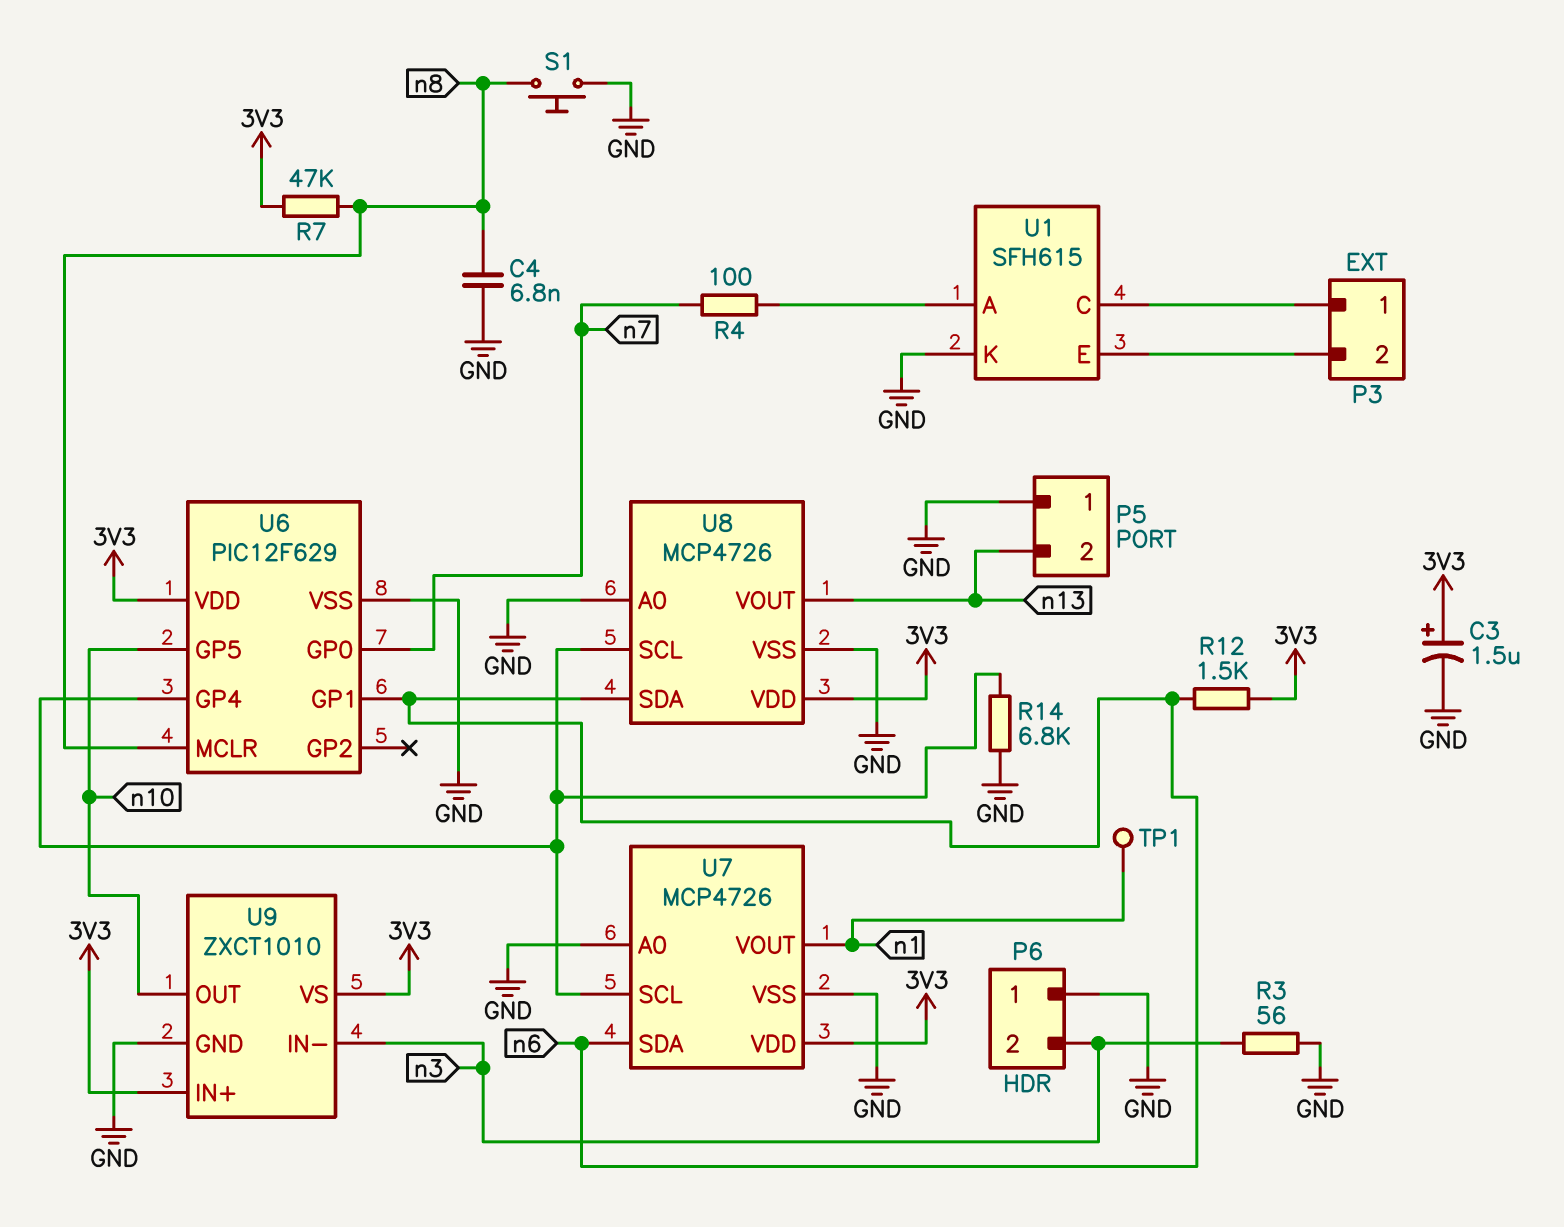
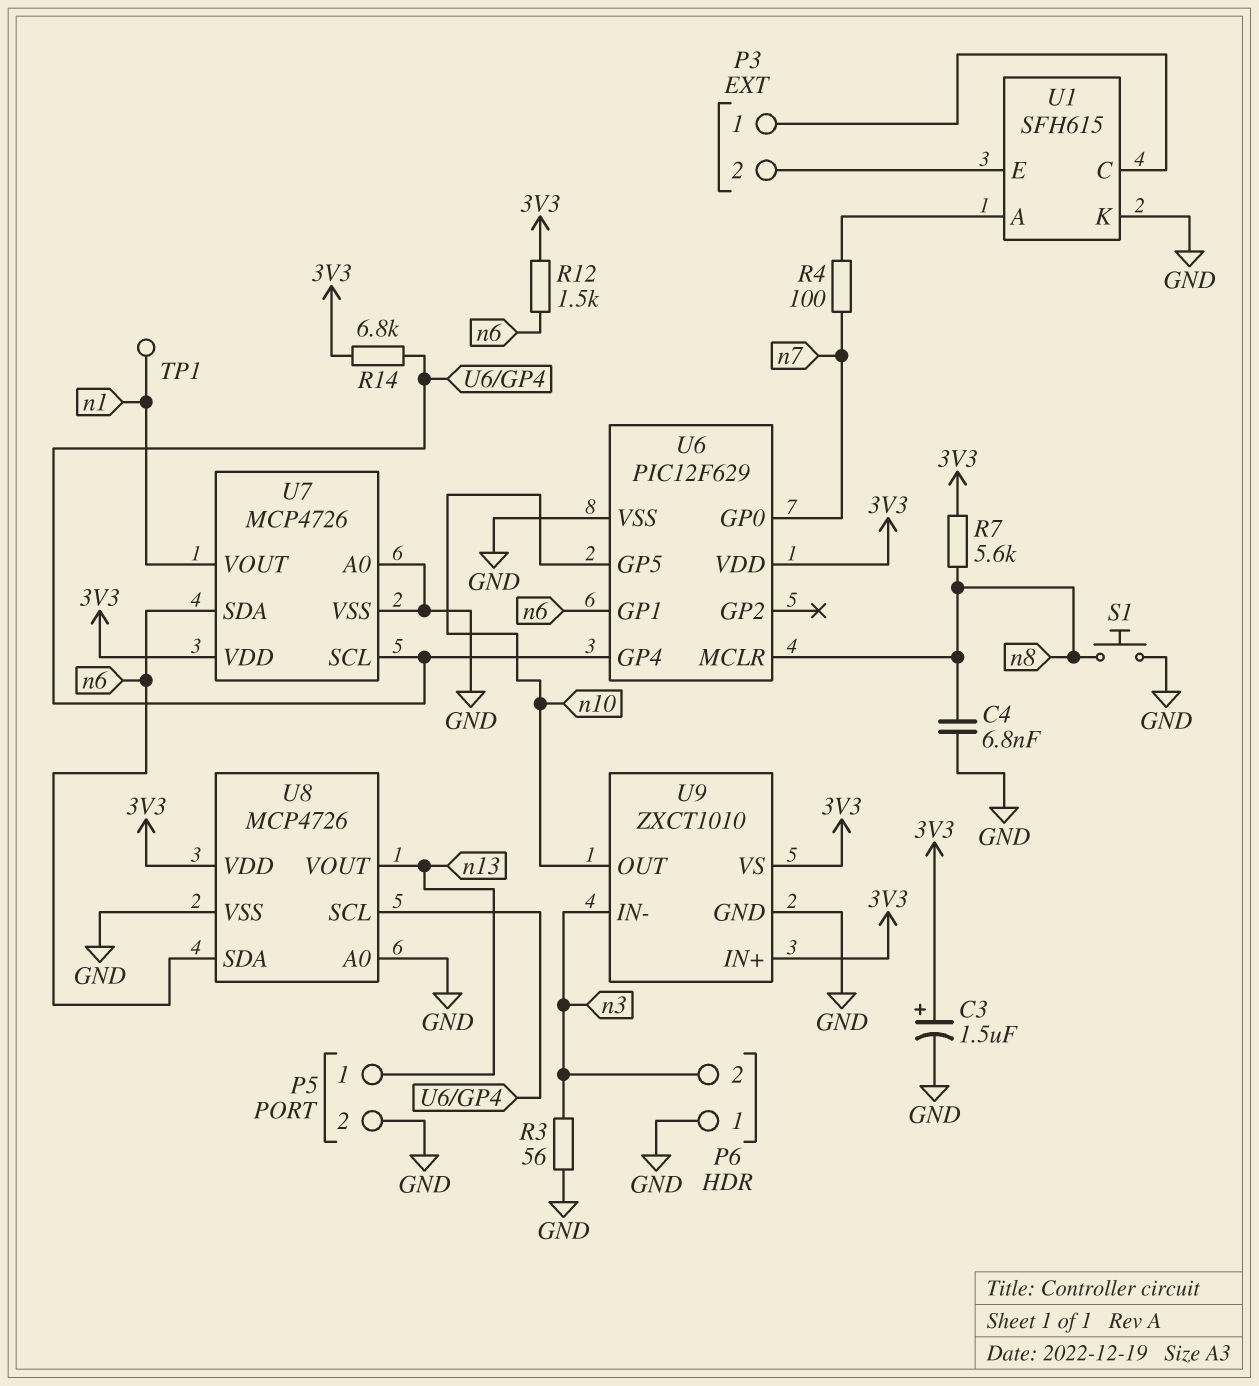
P5 pin 1: GND -> n13
P5 pin 2: n13 -> GND
R7: 47k (3V3, n8) -> 5.6k (3V3, n8)
R14: 6.8k (GND, U6/GP4) -> 6.8k (3V3, U6/GP4)

